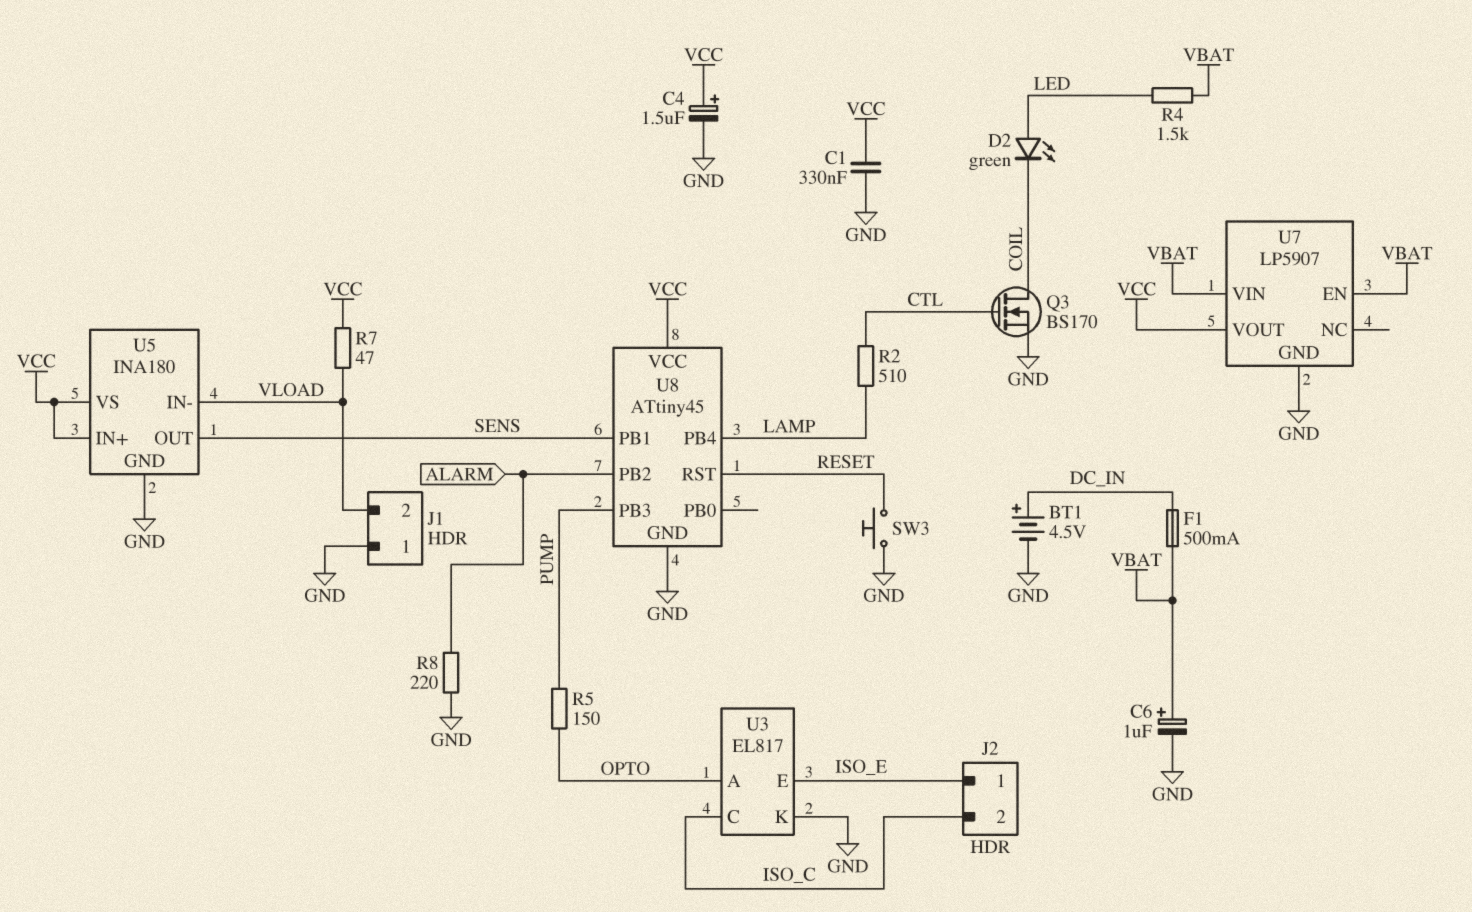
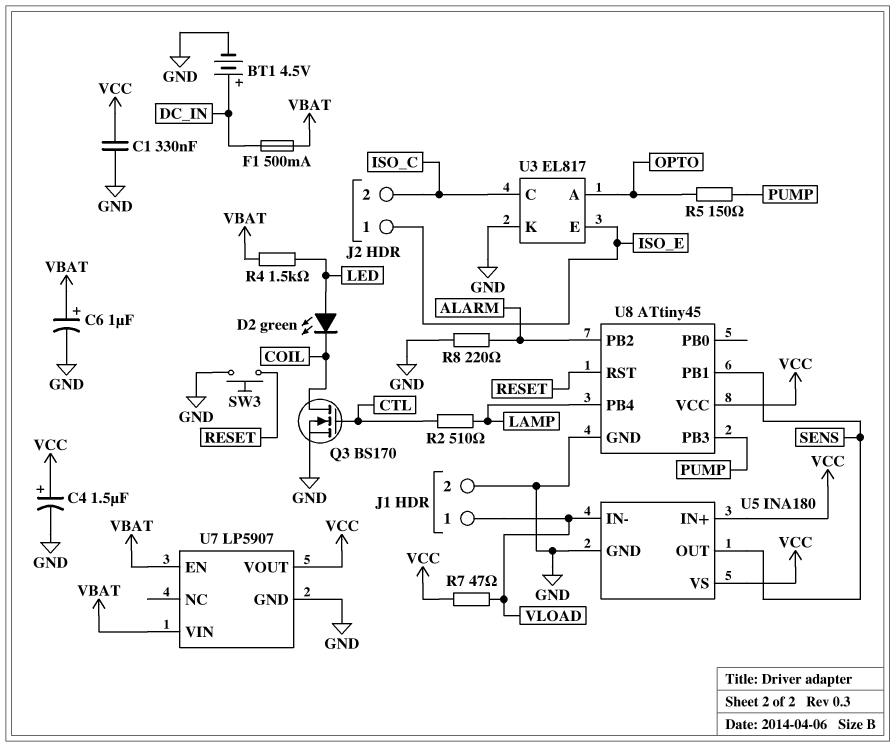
J1 pin 1: GND -> VLOAD
J1 pin 2: VLOAD -> GND

